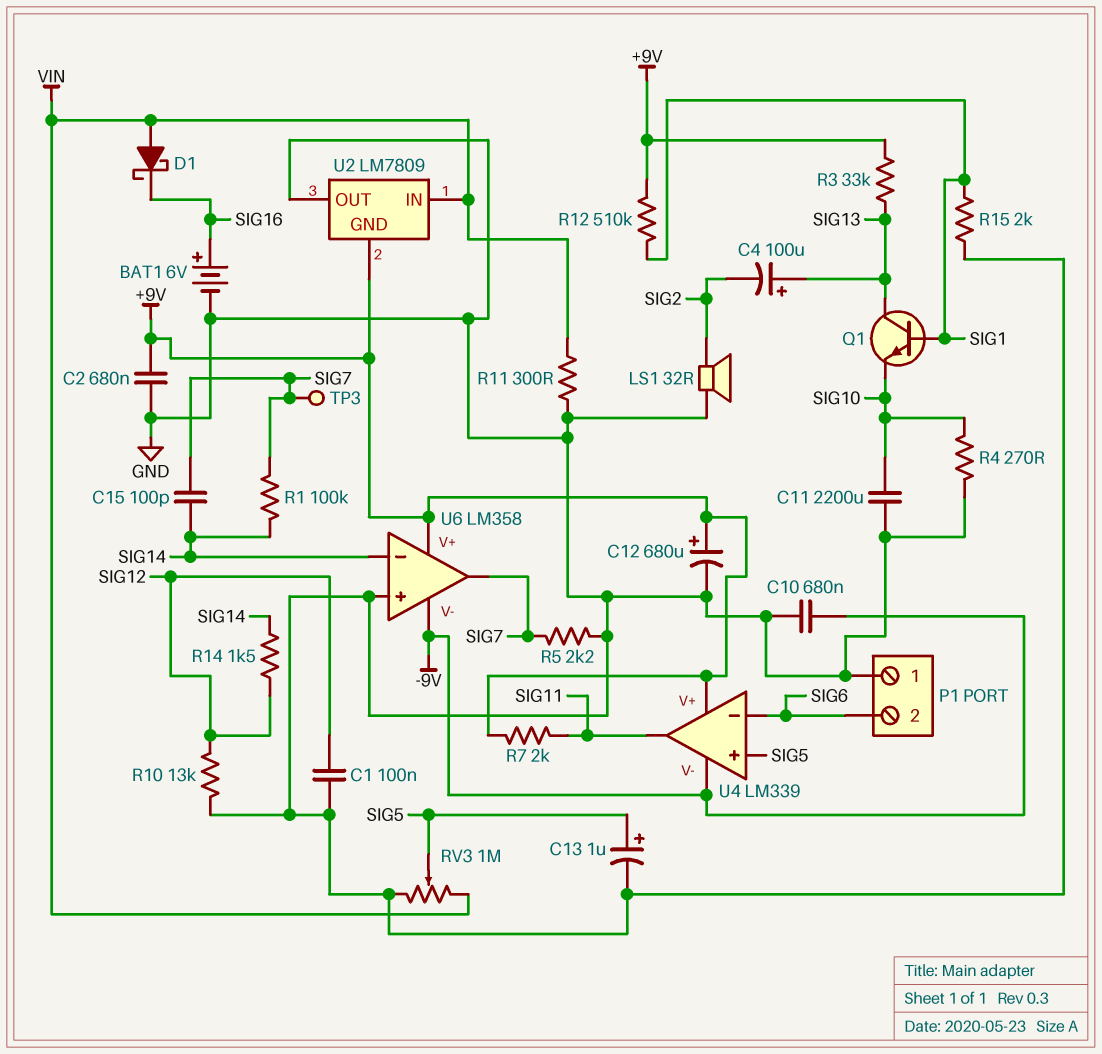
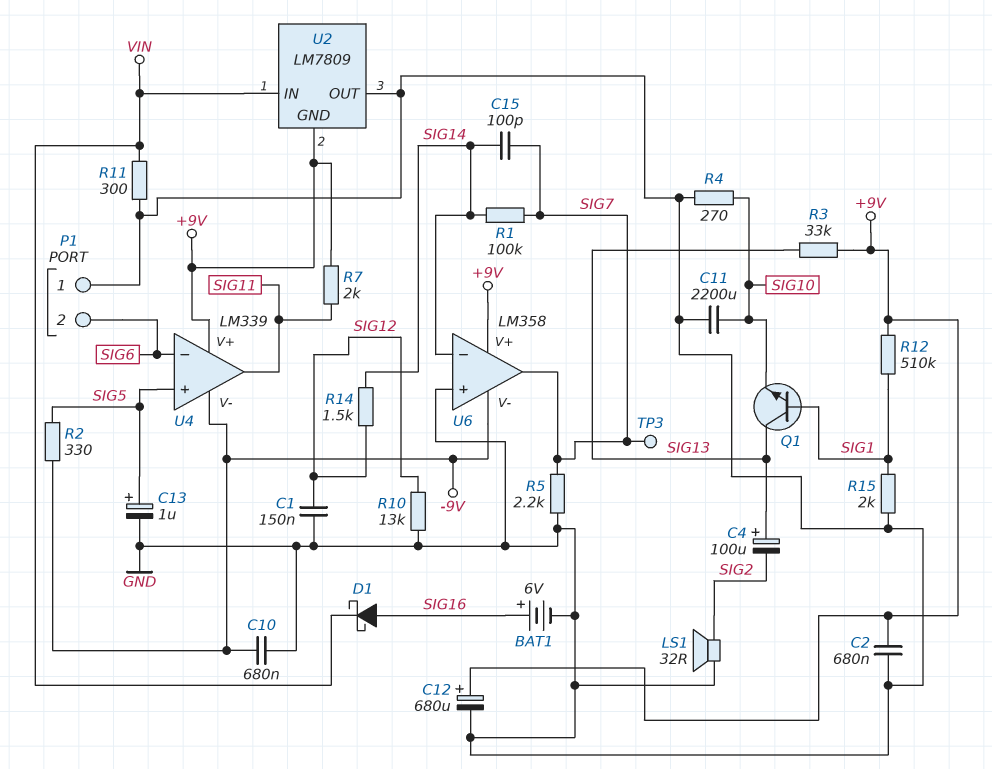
C1: 100nF (GND, SIG12) -> 150nF (GND, SIG12)
D1: schottky (A VIN, K SIG16) -> schottky (A SIG16, K VIN)
R2: none -> 330 (-9V, SIG5)
RV3: 1M (GND, VIN, wiper SIG5) -> none

